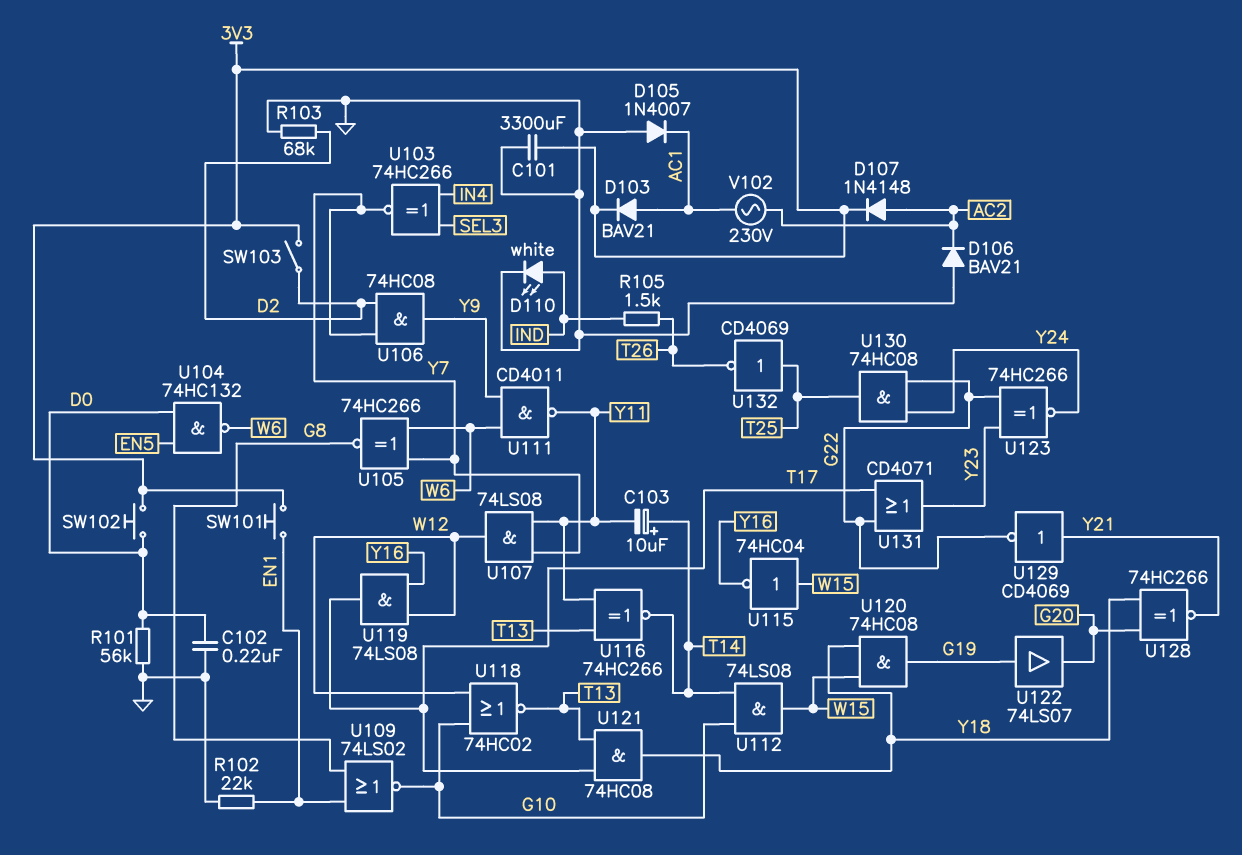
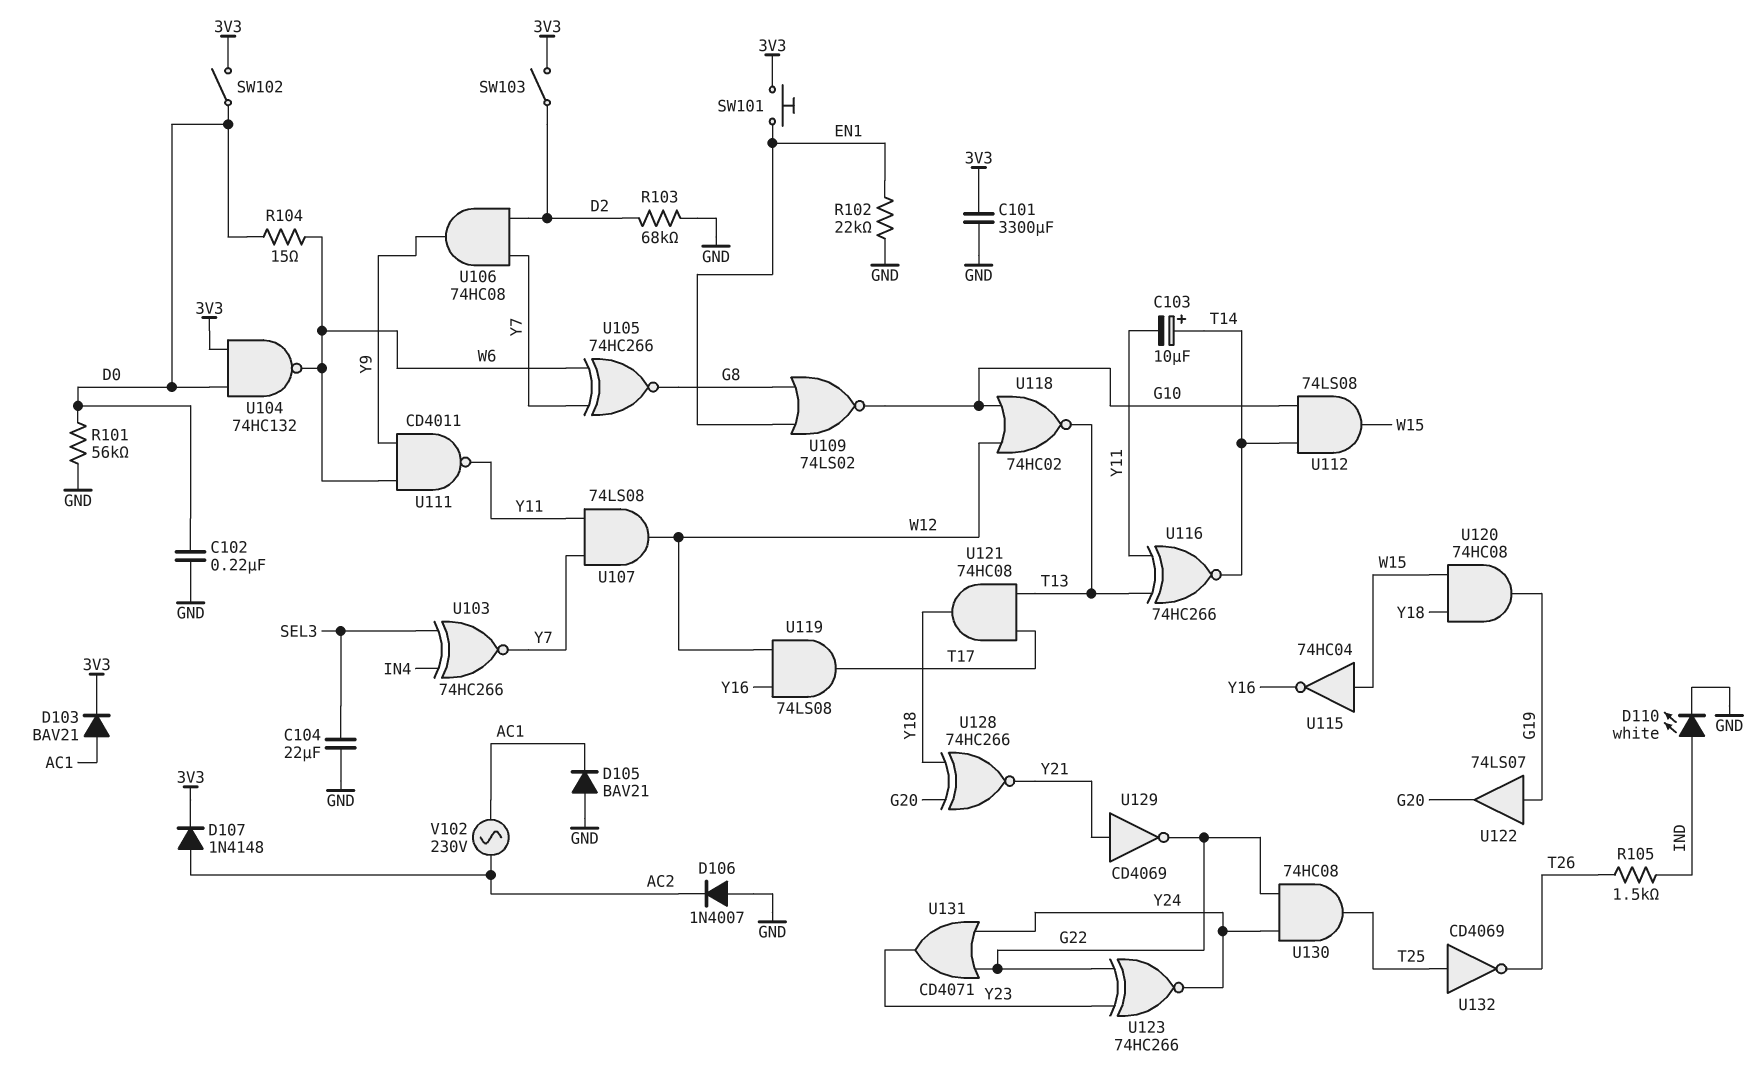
C104: none -> 22uF (GND, SEL3)
D105: diode 1N4007 (A GND, K AC1) -> diode BAV21 (A GND, K AC1)
D106: diode BAV21 (A GND, K AC2) -> diode 1N4007 (A GND, K AC2)
R104: none -> 15 (D0, W6)
SW102: button (3V3, D0) -> switch (3V3, D0)
U104: NAND 74HC132 (in D0, in EN5, out W6) -> NAND 74HC132 (in 3V3, in D0, out W6)
U131: OR CD4071 (in G22, in T17, out Y23) -> OR CD4071 (in G22, in Y24, out Y23)

